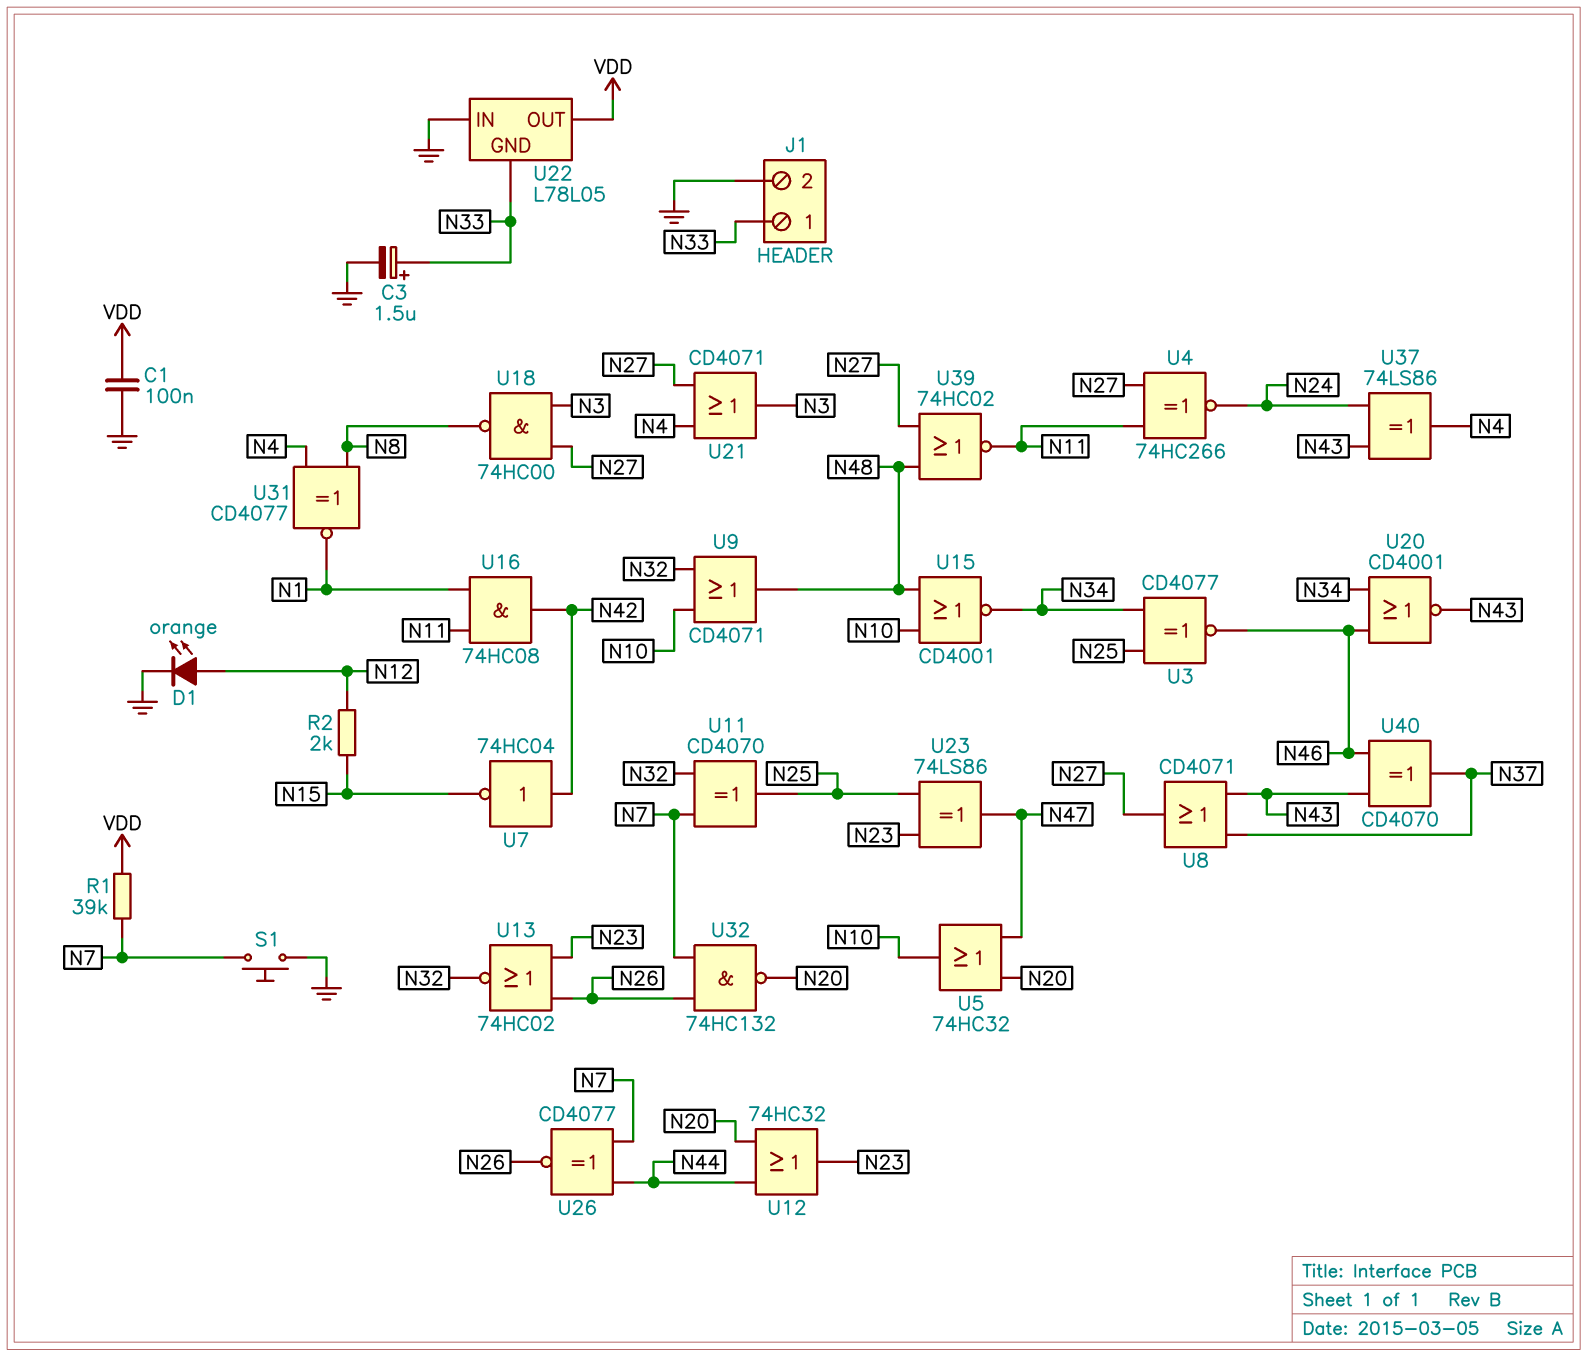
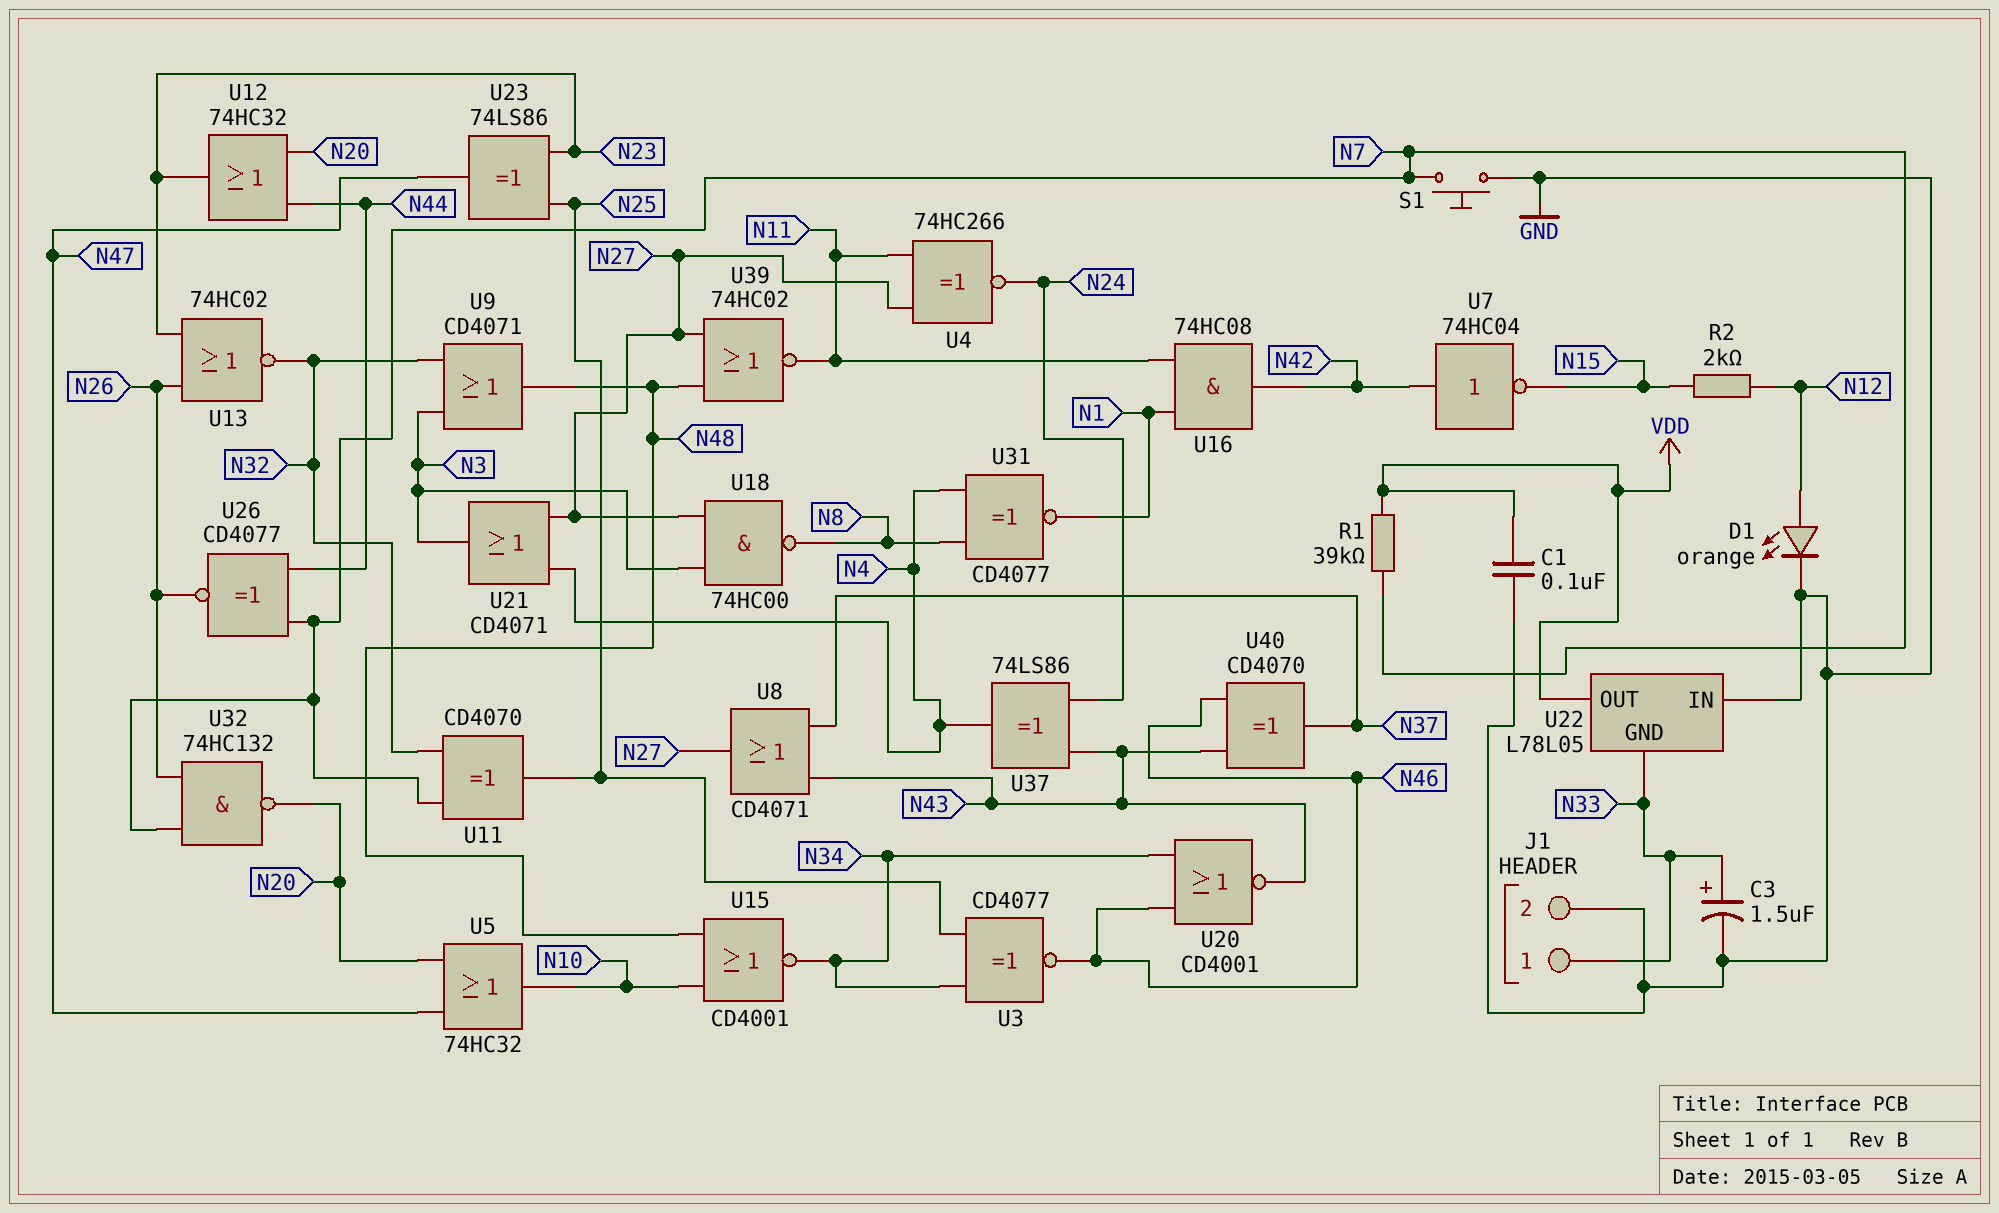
U9: OR CD4071 (in N10, in N32, out N48) -> OR CD4071 (in N3, in N32, out N48)

